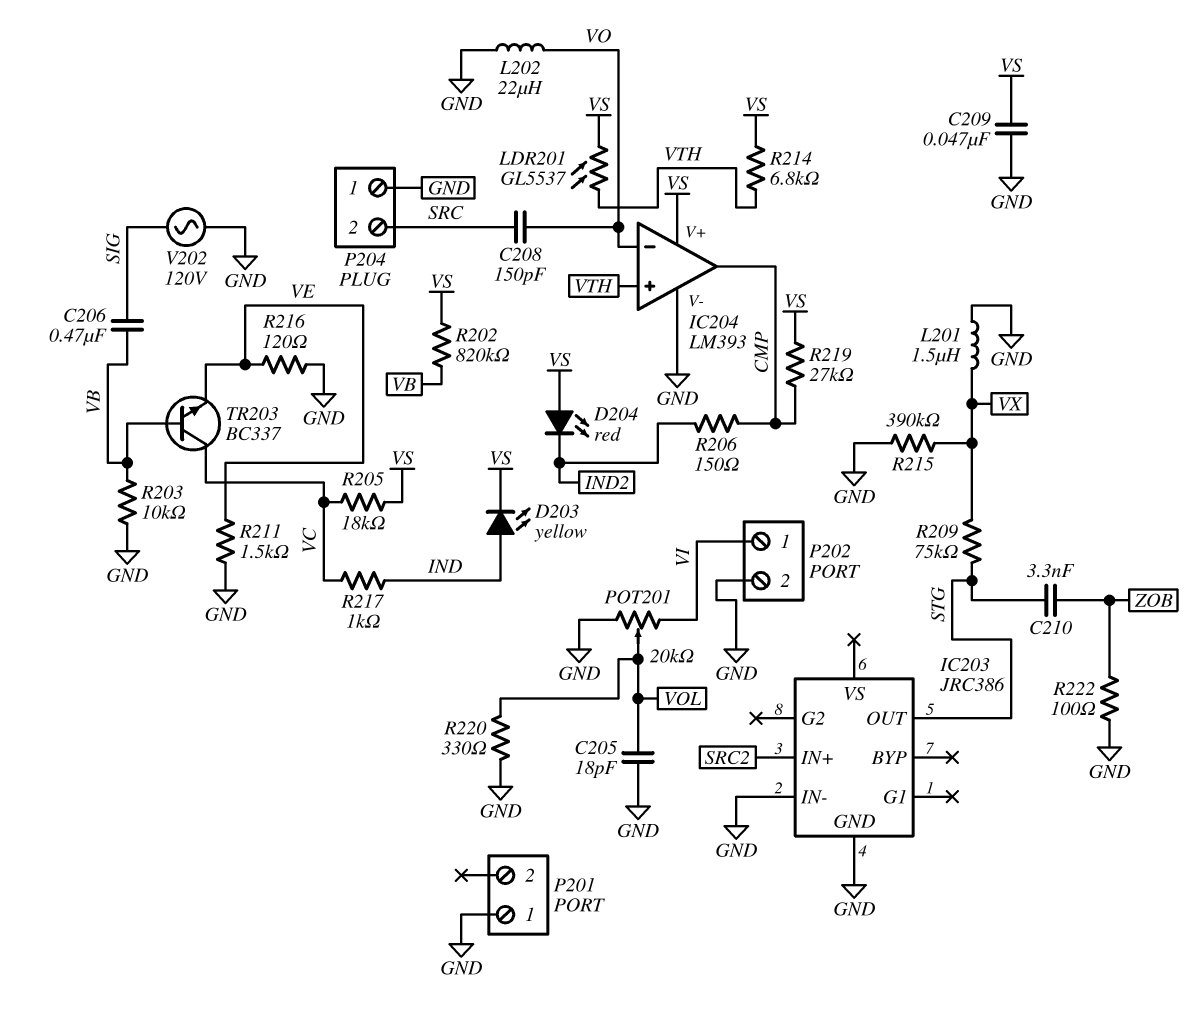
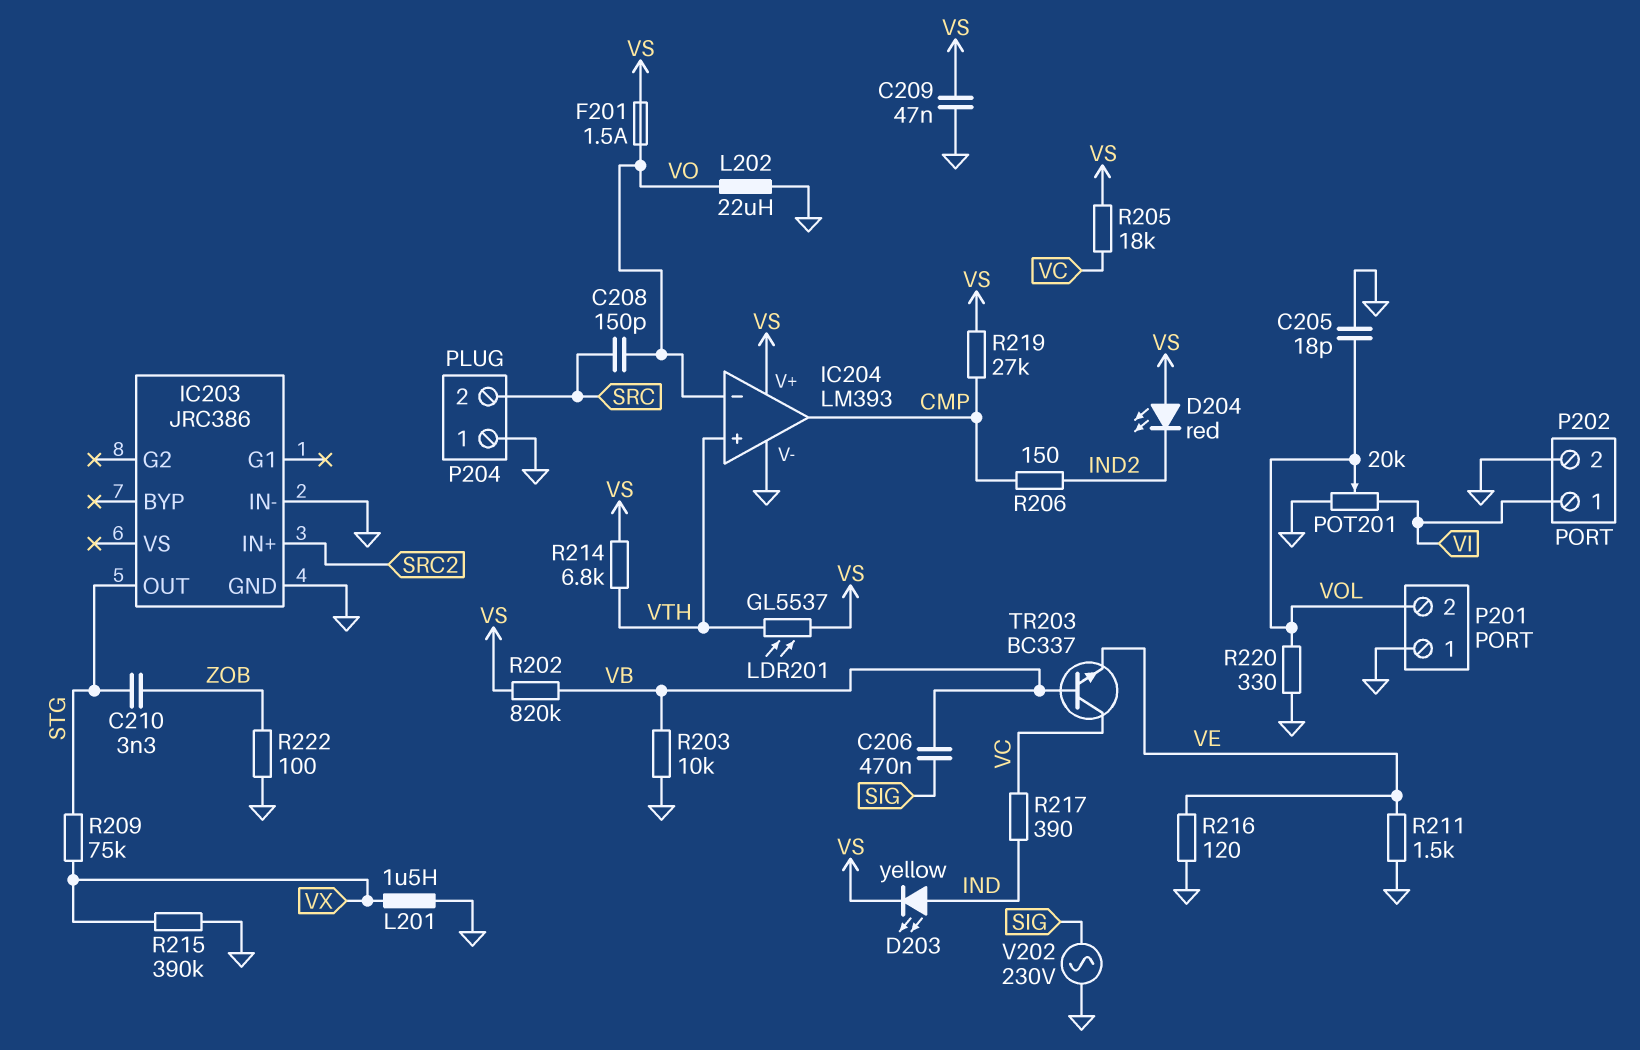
F201: none -> 1.5A (VO, VS)
P201 pin 2: none -> VOL
R217: 1k (IND, VC) -> 390 (IND, VC)
V202: AC 120V (GND, SIG) -> AC 230V (GND, SIG)

